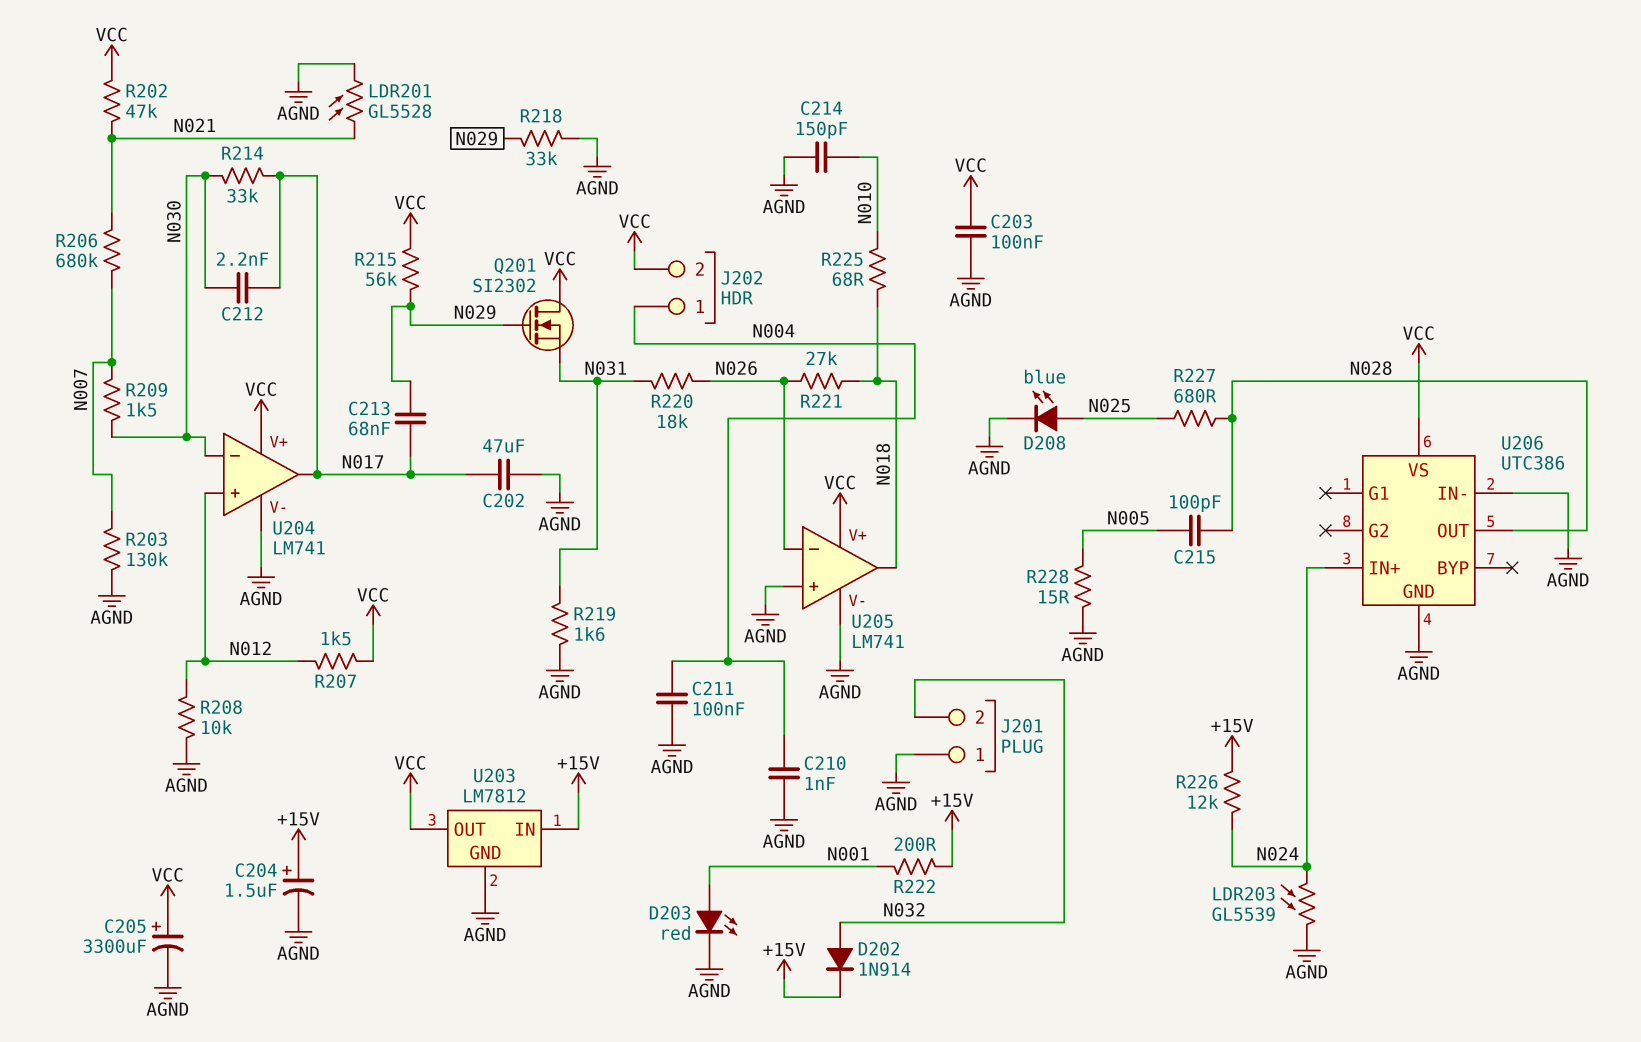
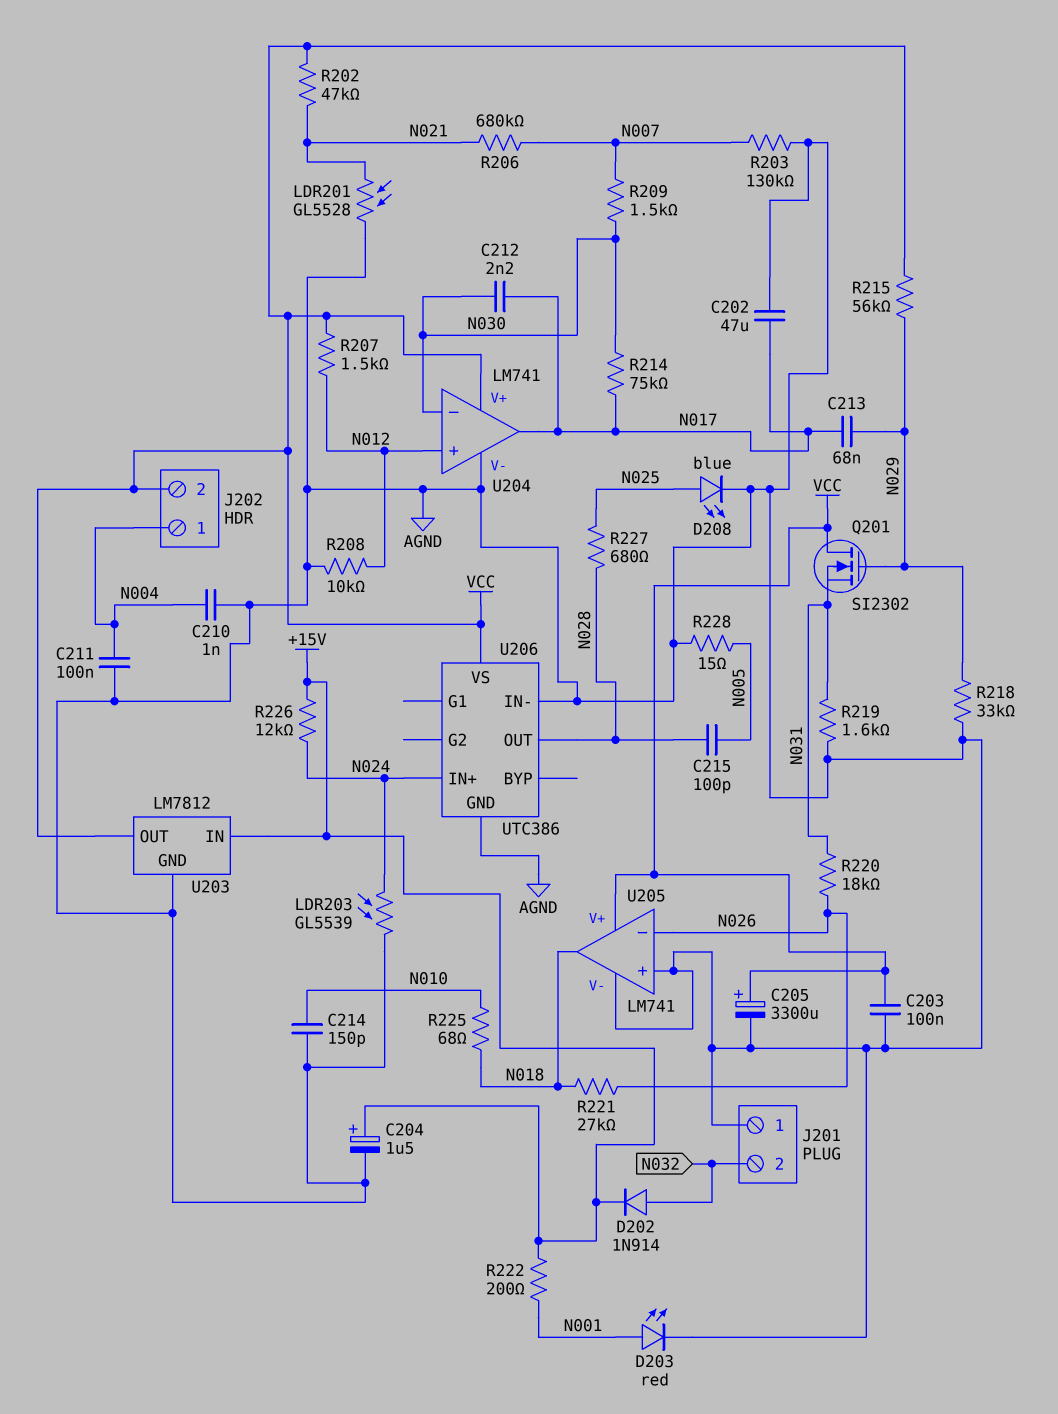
R214: 33k (N017, N030) -> 75k (N017, N030)

